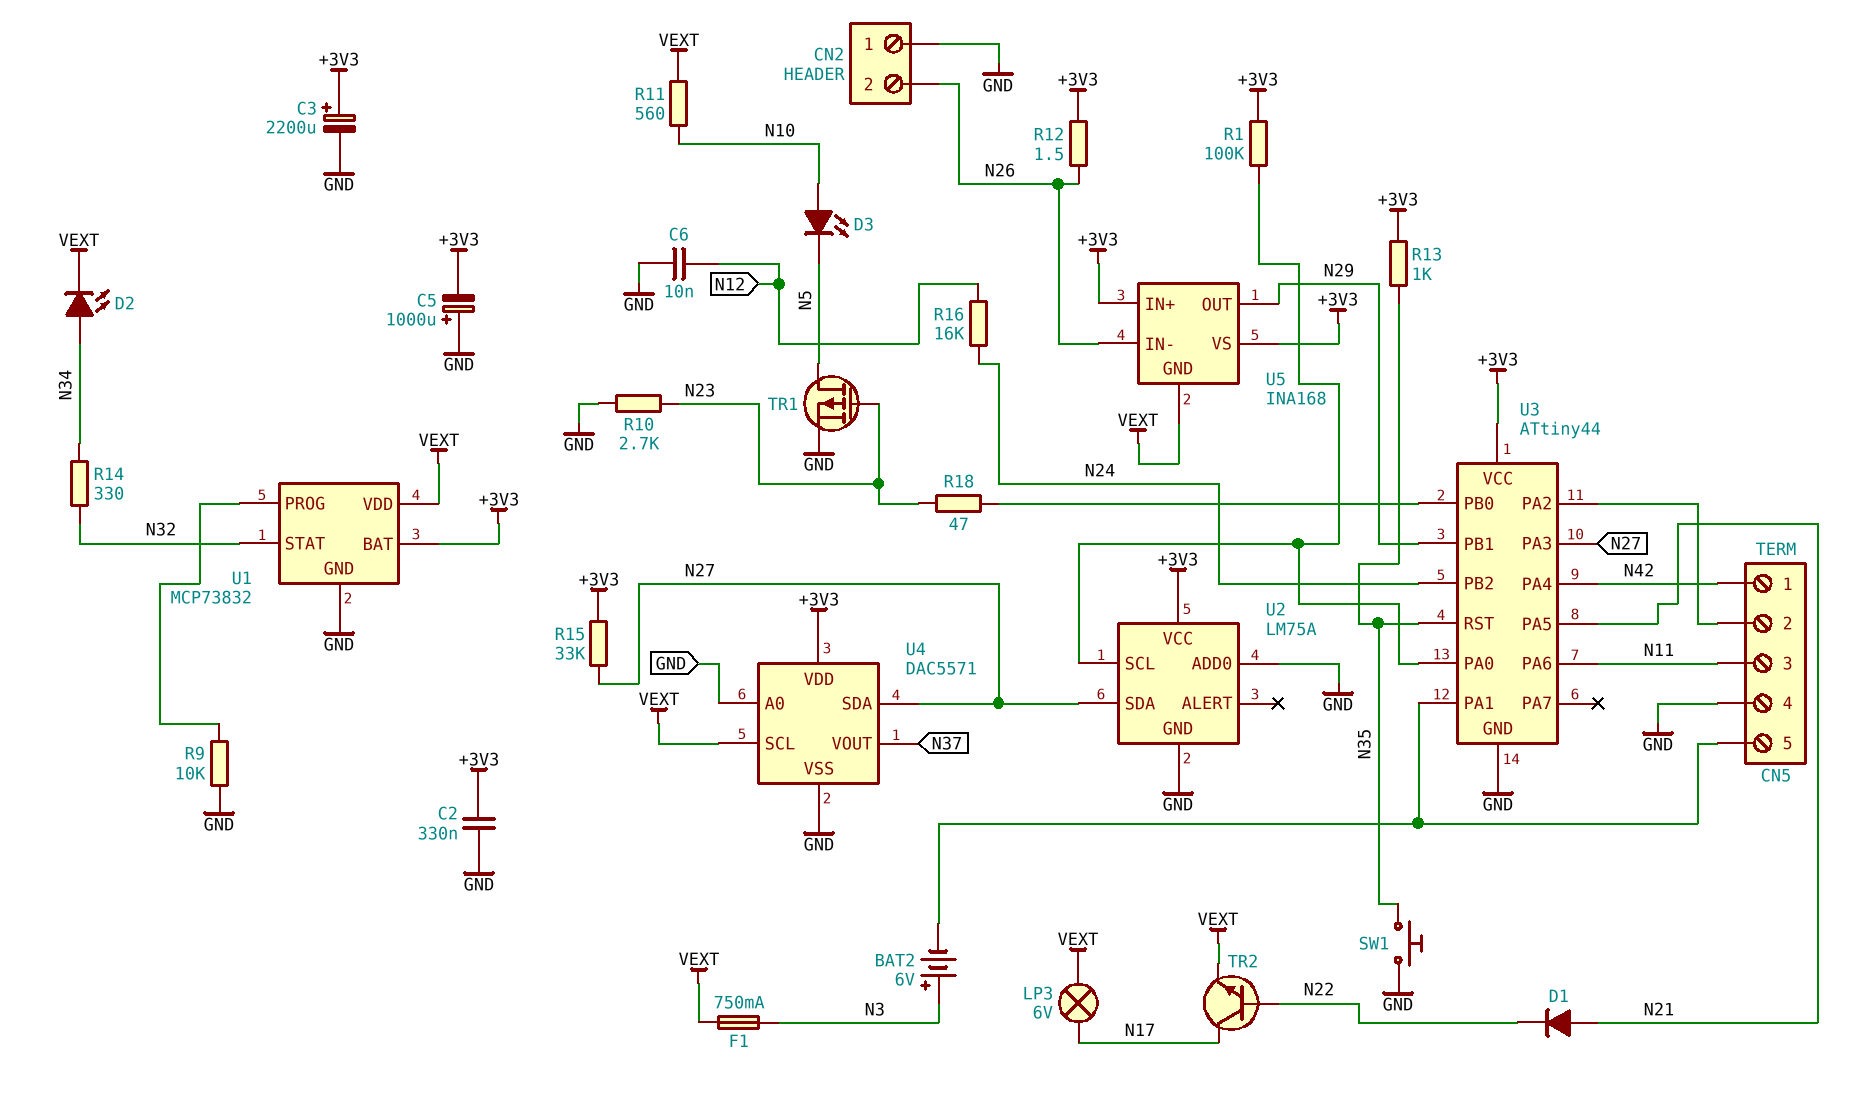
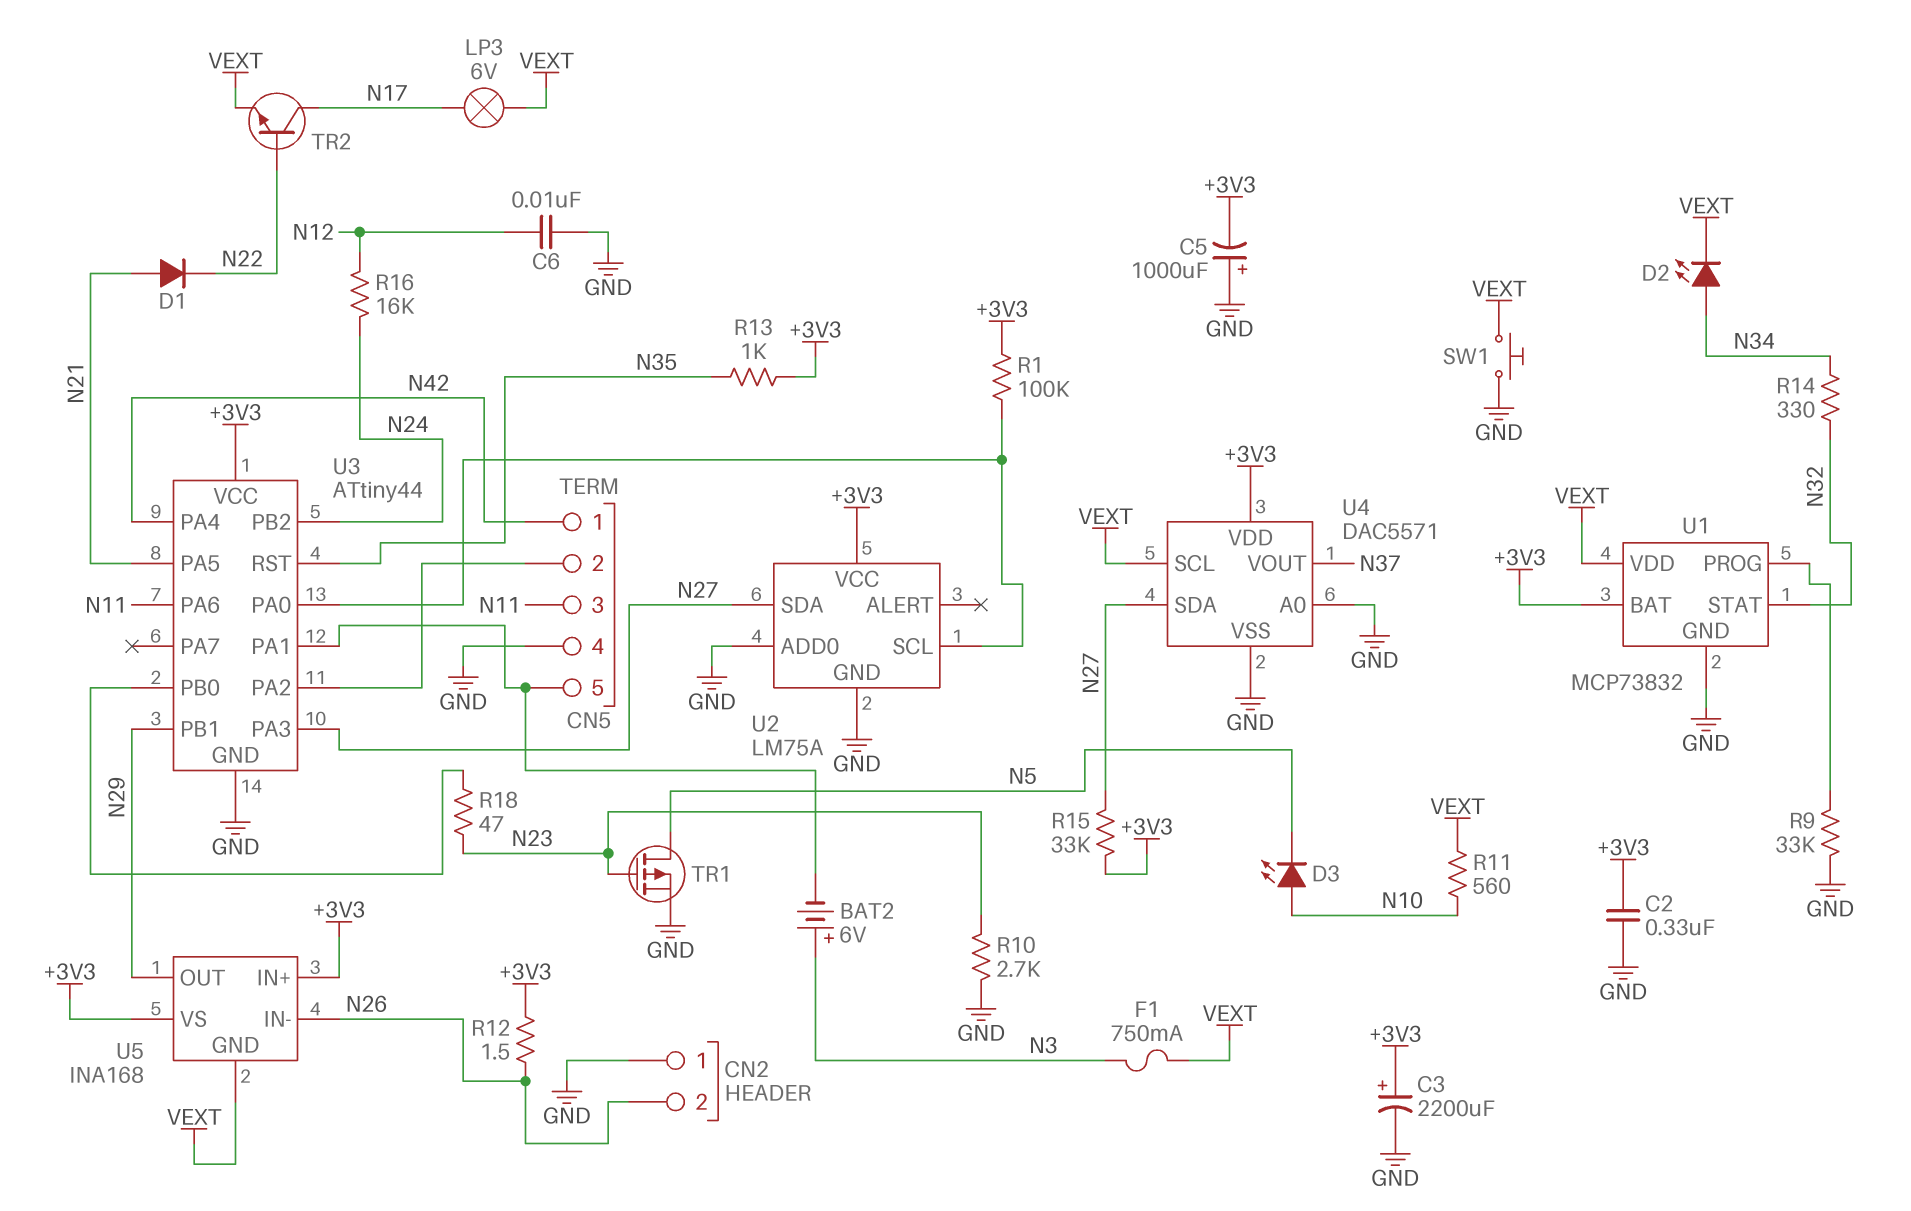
R9: 10k (GND, U1/PROG) -> 33k (GND, U1/PROG)
SW1: button (GND, N35) -> button (GND, VEXT)

